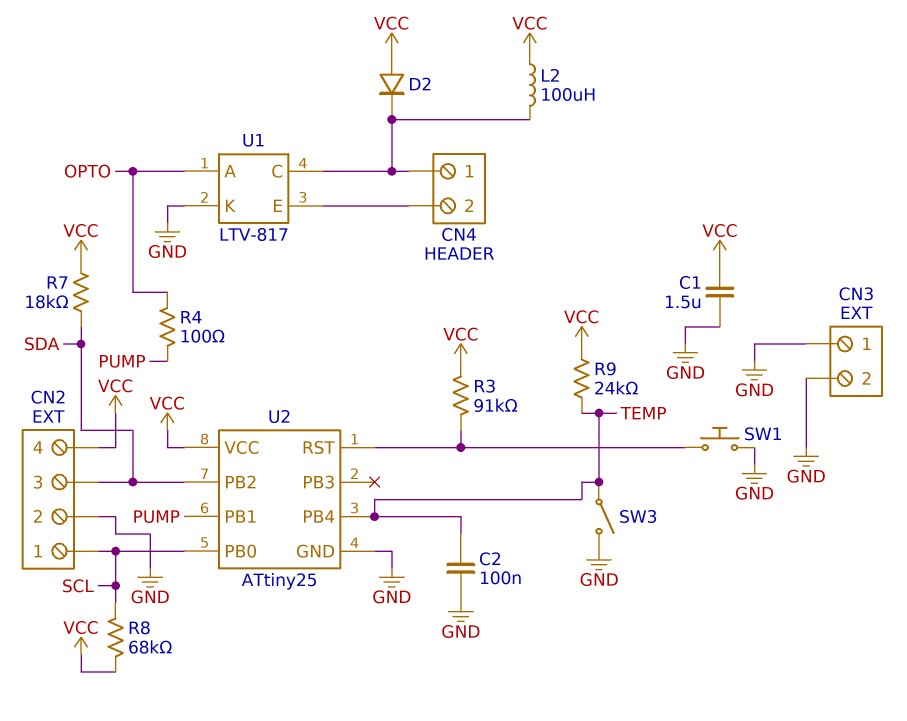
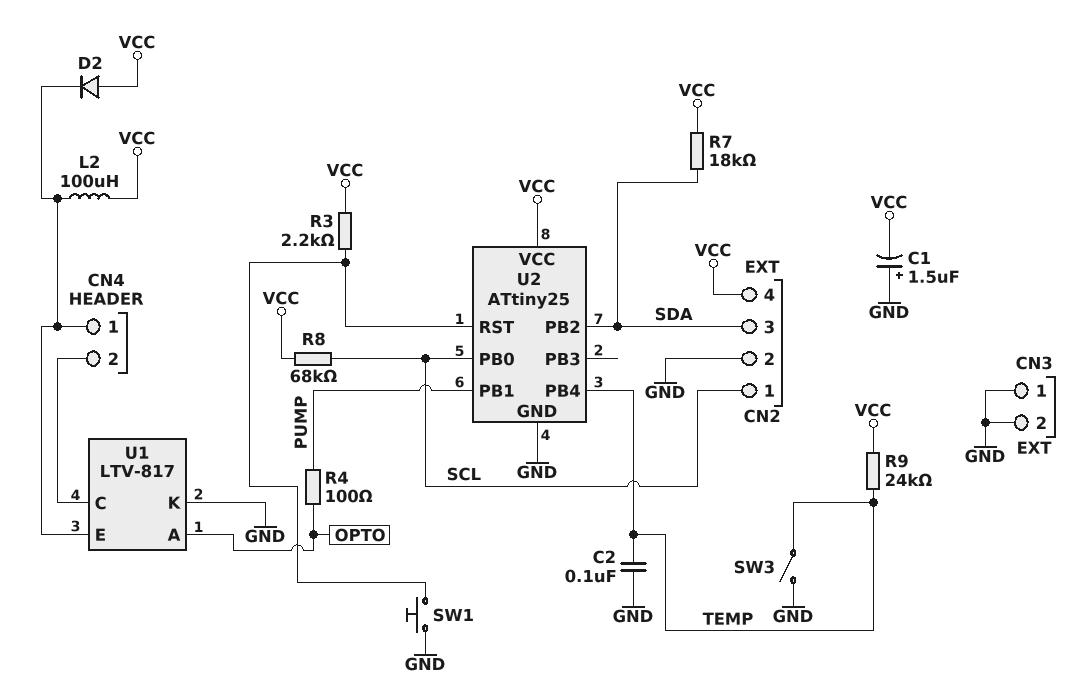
C1: 1.5uF (GND, VCC) -> 1.5uF (plus GND, minus VCC)
R3: 91k (U2/RST, VCC) -> 2.2k (U2/RST, VCC)
U1 pin C: CN4/1 -> CN4/2
U1 pin E: CN4/2 -> CN4/1

